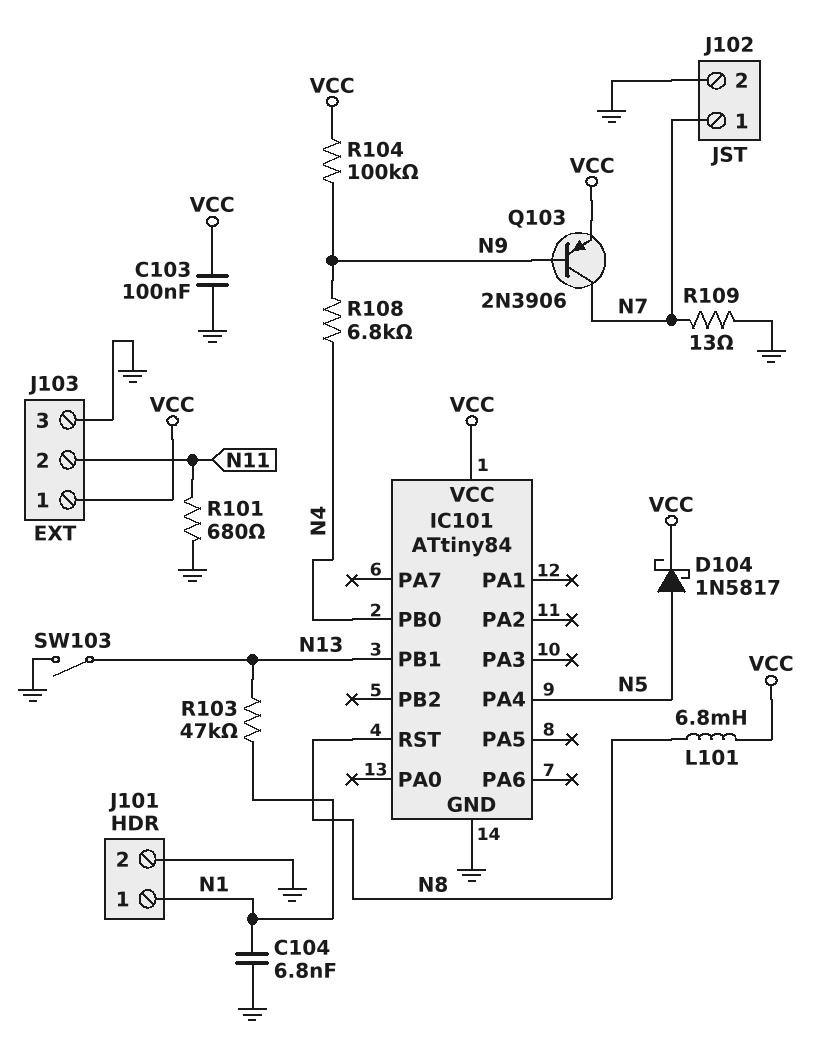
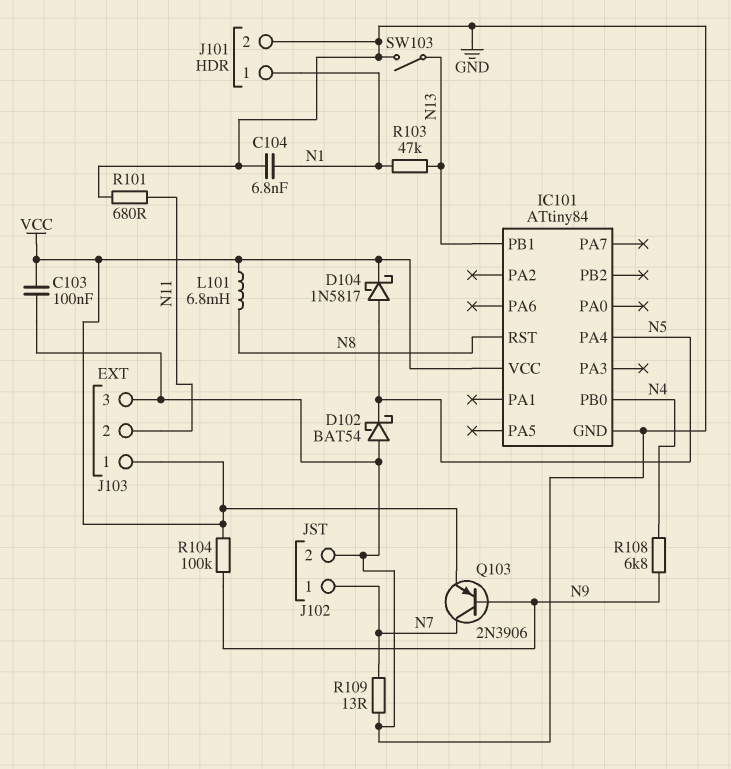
D102: none -> schottky BAT54 (A GND, K N5)

